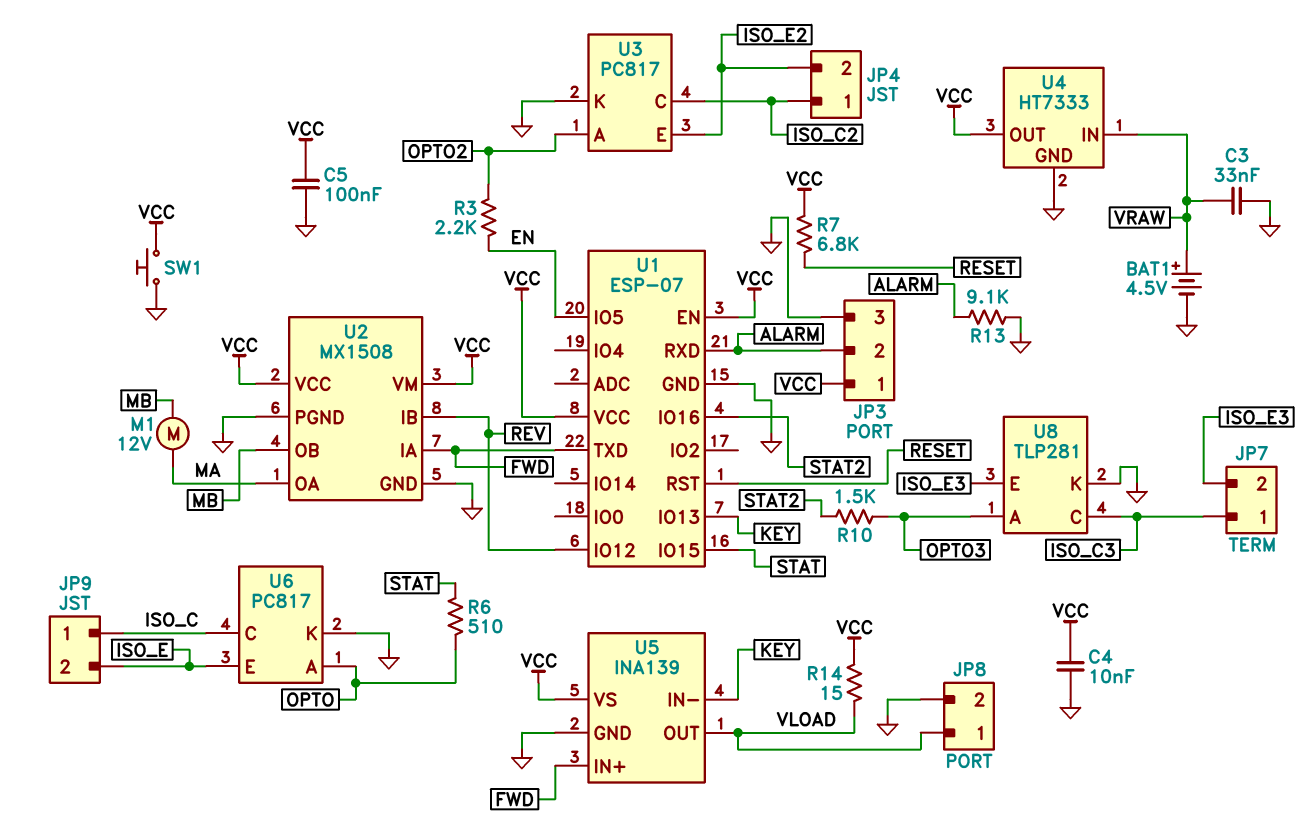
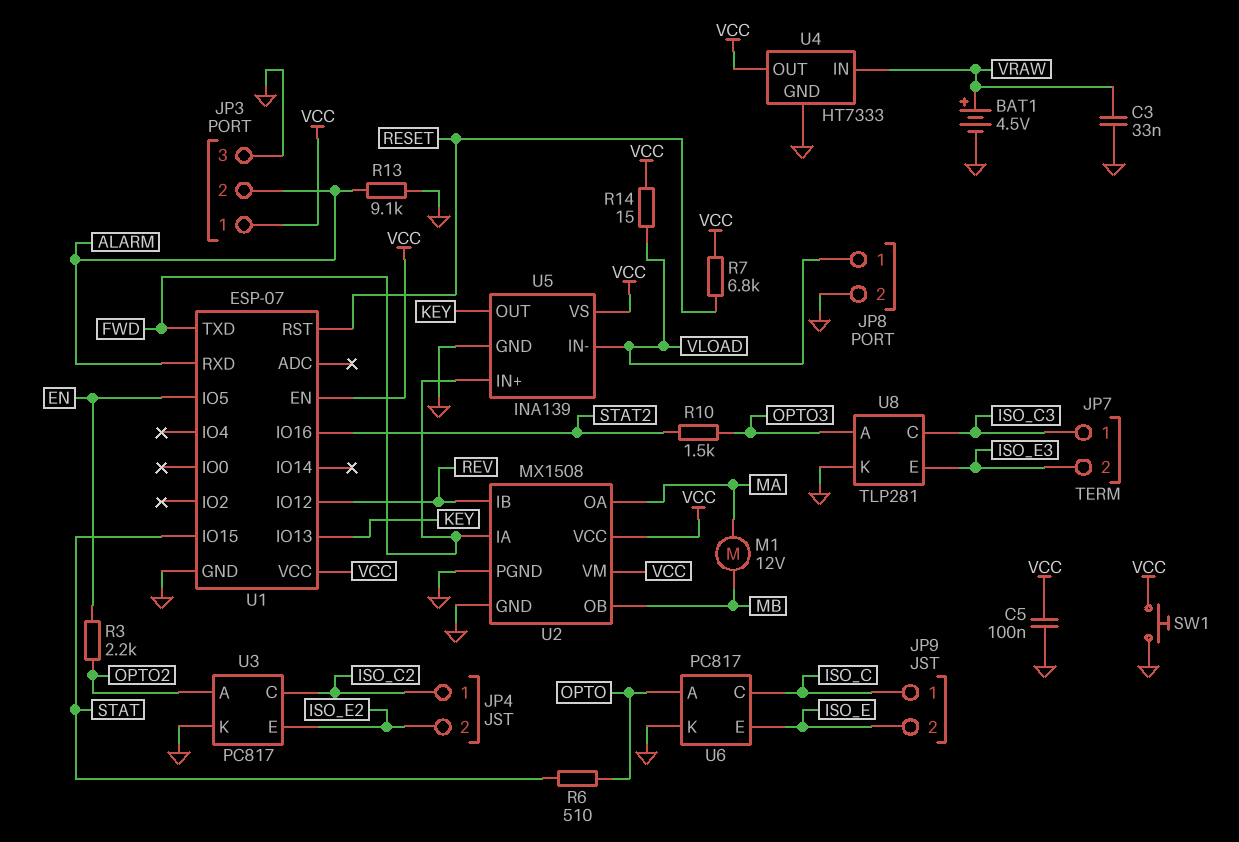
C4: 10nF (GND, VCC) -> none
U5 pin IN-: KEY -> VLOAD
U5 pin OUT: VLOAD -> KEY

